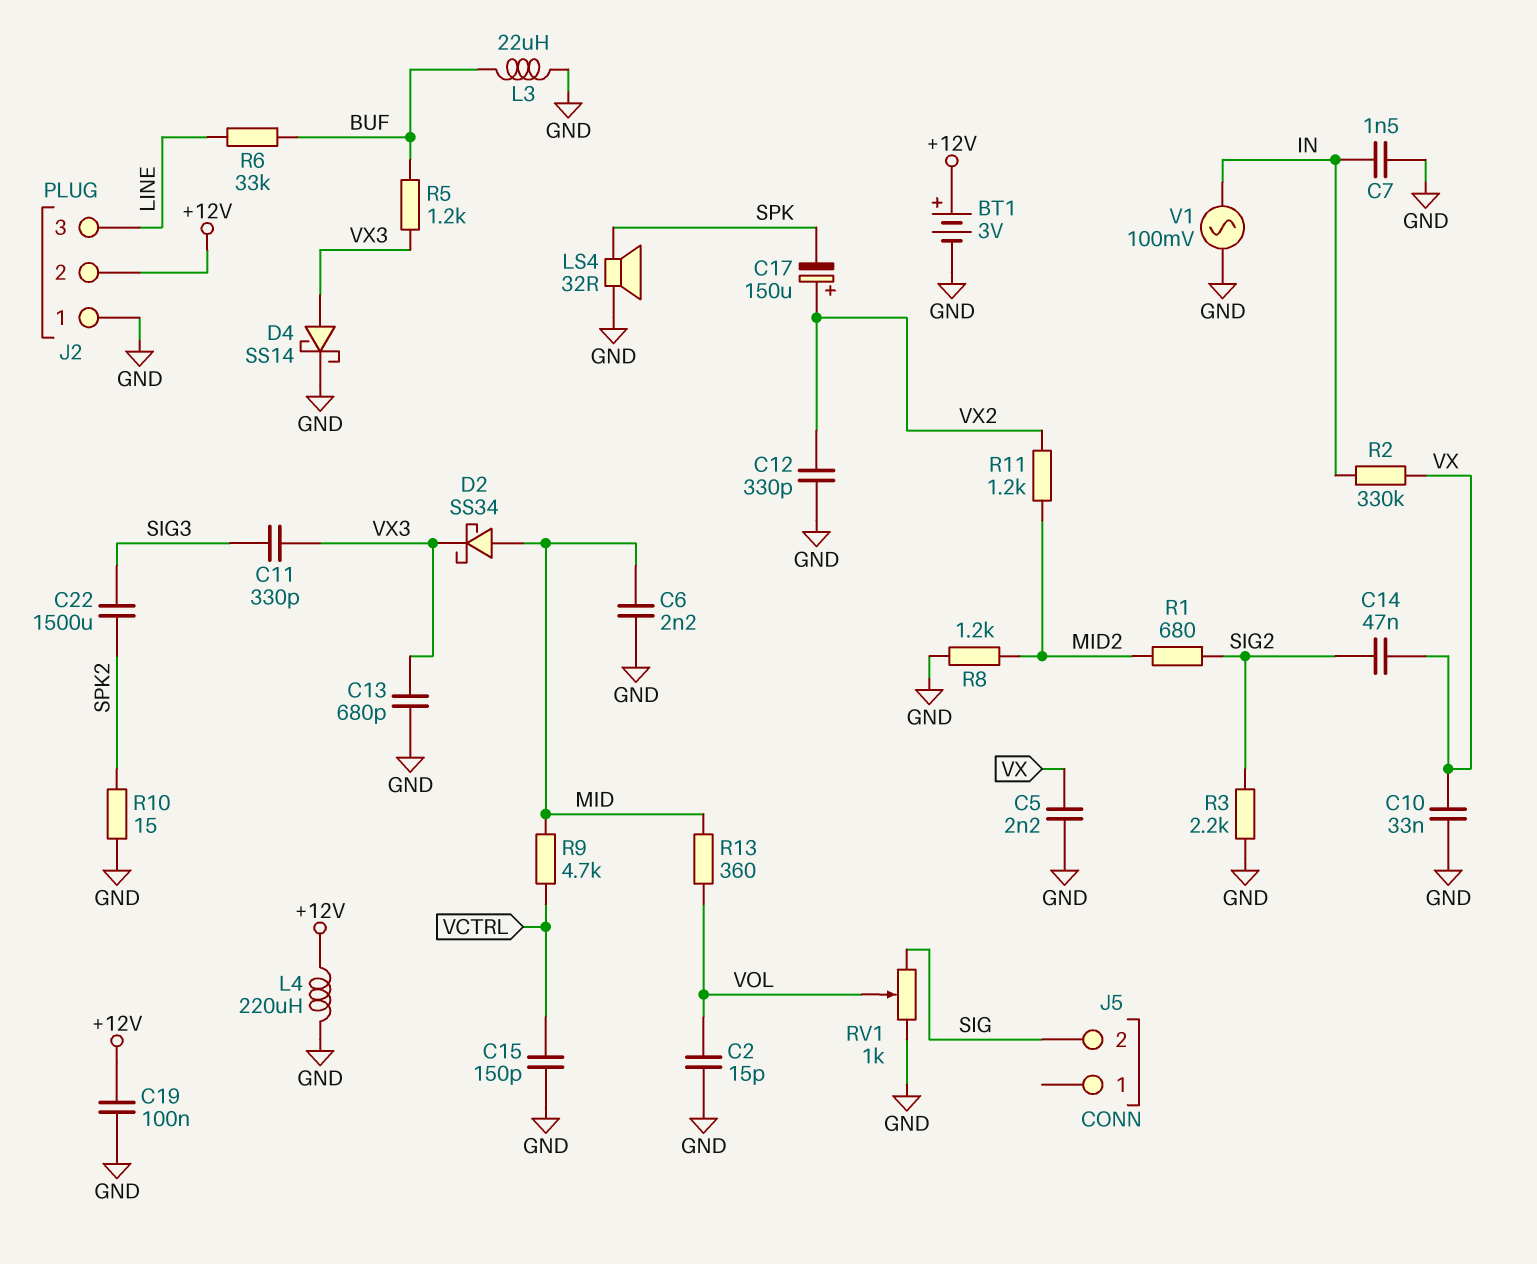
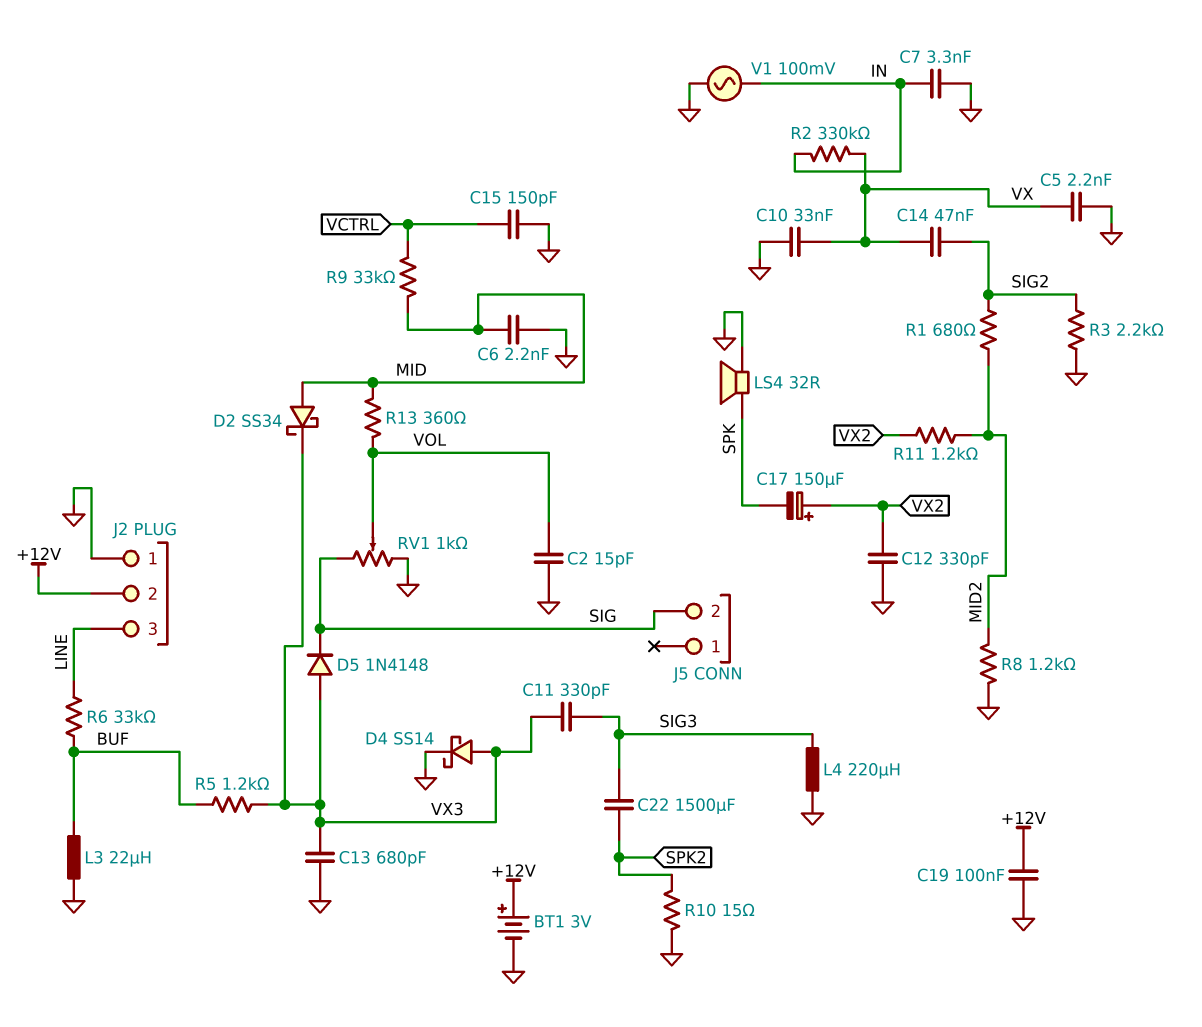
C7: 1.5nF (GND, IN) -> 3.3nF (GND, IN)
D5: none -> diode 1N4148 (A VX3, K SIG)
L4: 220uH (+12V, GND) -> 220uH (GND, SIG3)
R9: 4.7k (MID, VCTRL) -> 33k (MID, VCTRL)

